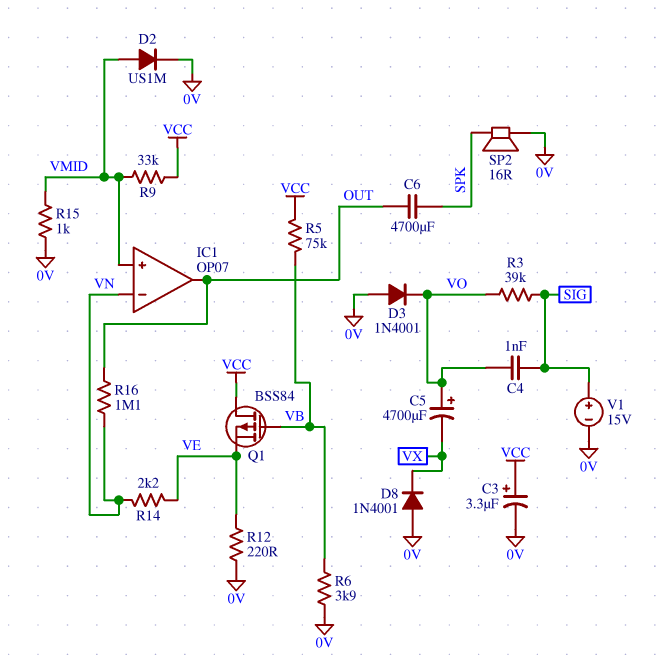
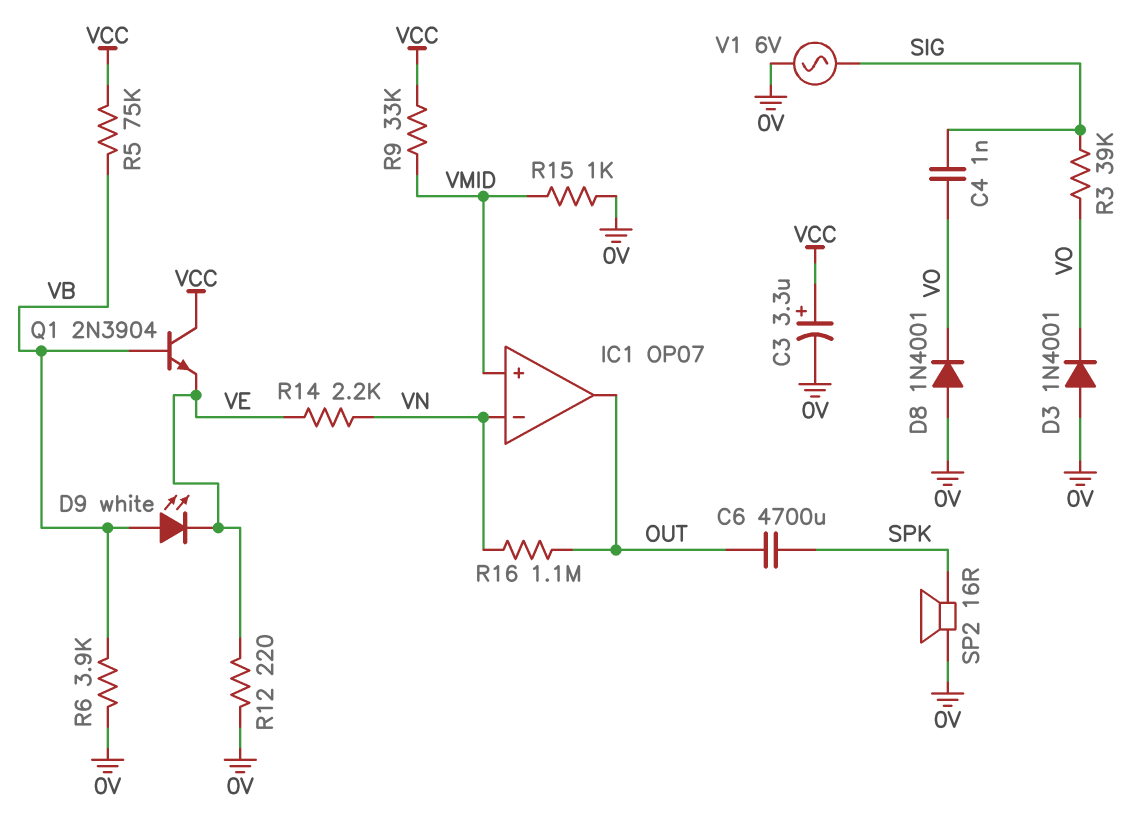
C5: 4700uF (plus VO, minus VX) -> none
D2: diode US1M (A VMID, K 0V) -> none
D8: diode 1N4001 (A 0V, K VX) -> diode 1N4001 (A 0V, K VO)
D9: none -> LED white (A VB, K VE)
Q1: PMOS BSS84 (G VB, D VCC, S VE) -> NPN 2N3904 (B VB, C VCC, E VE)
V1: 15V (plus SIG, minus 0V) -> AC 6V (0V, SIG)

